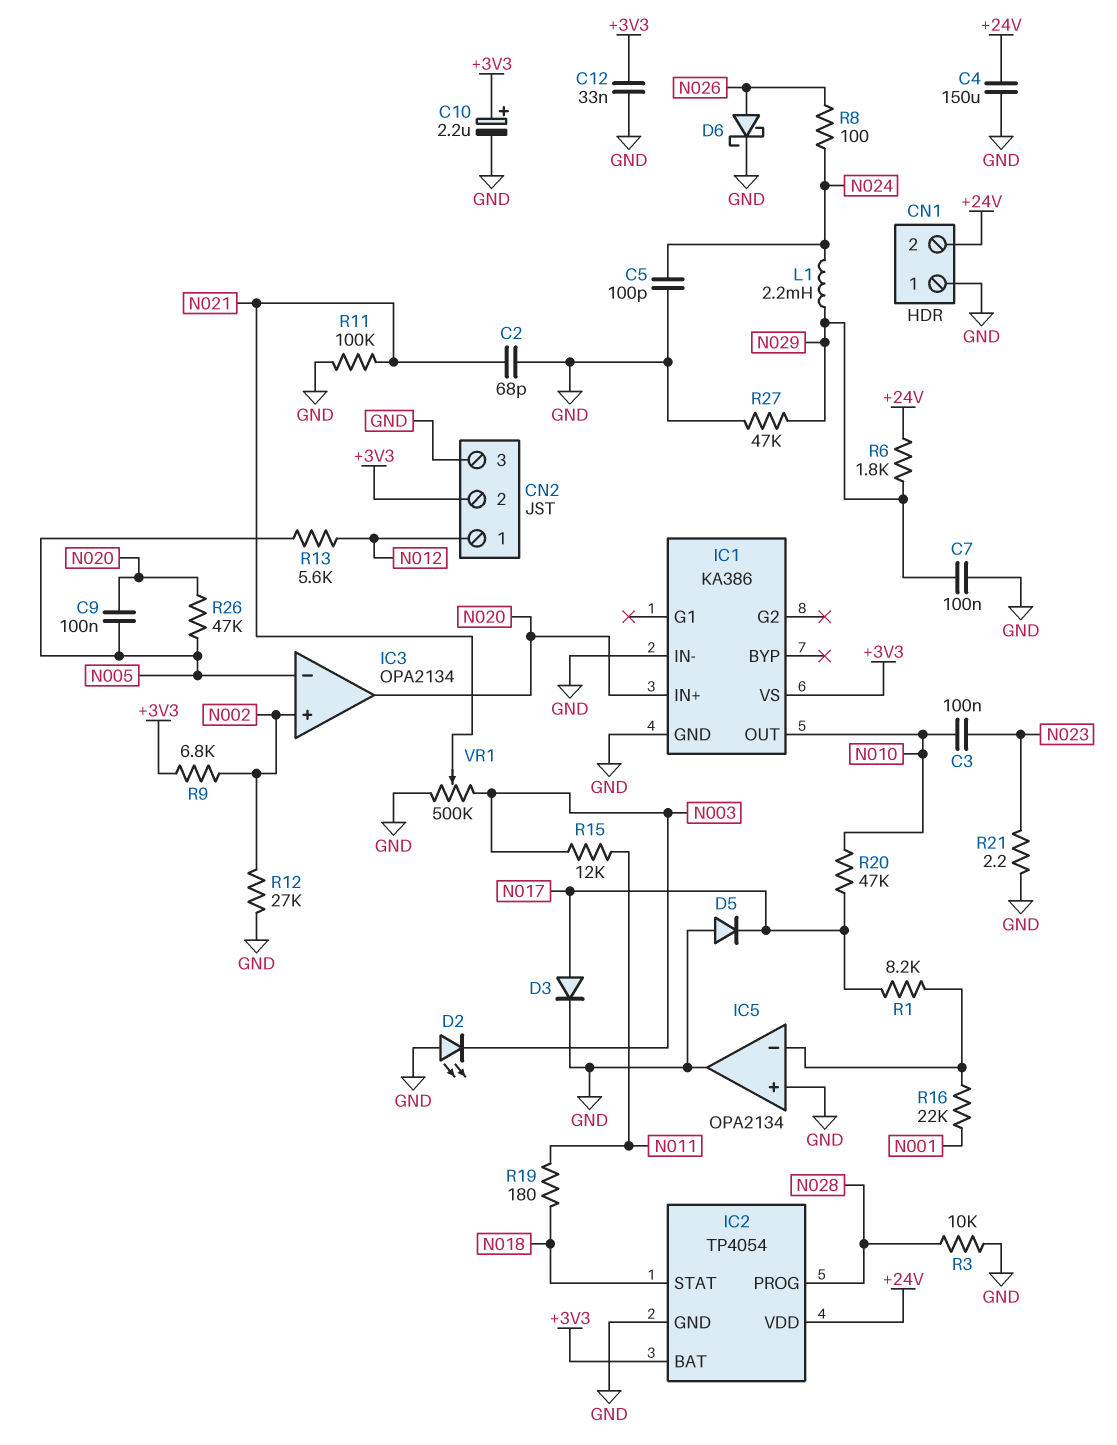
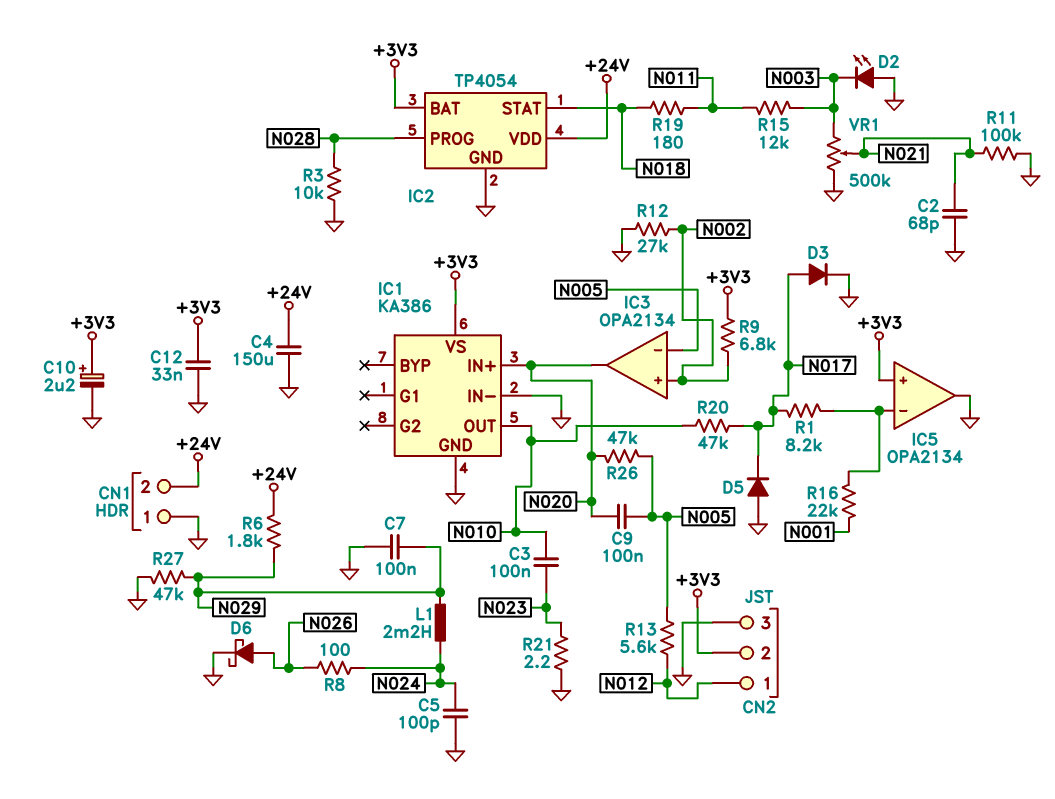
IC5 pin in+: GND -> +3V3

